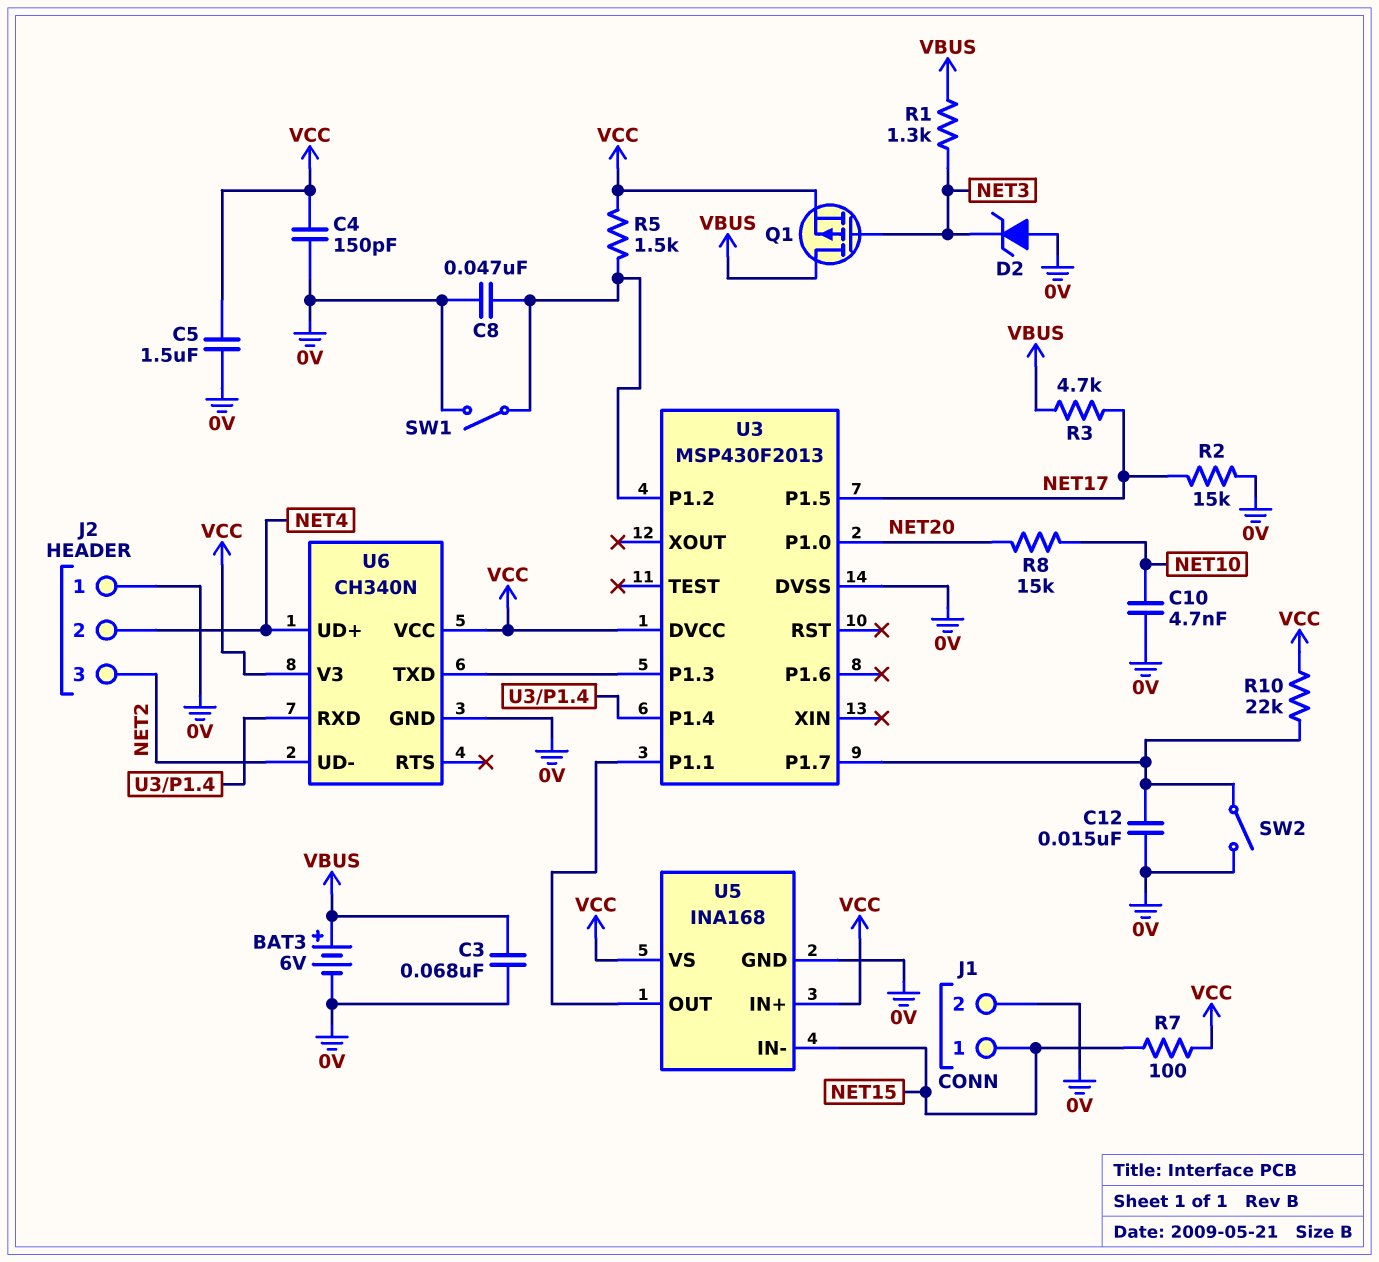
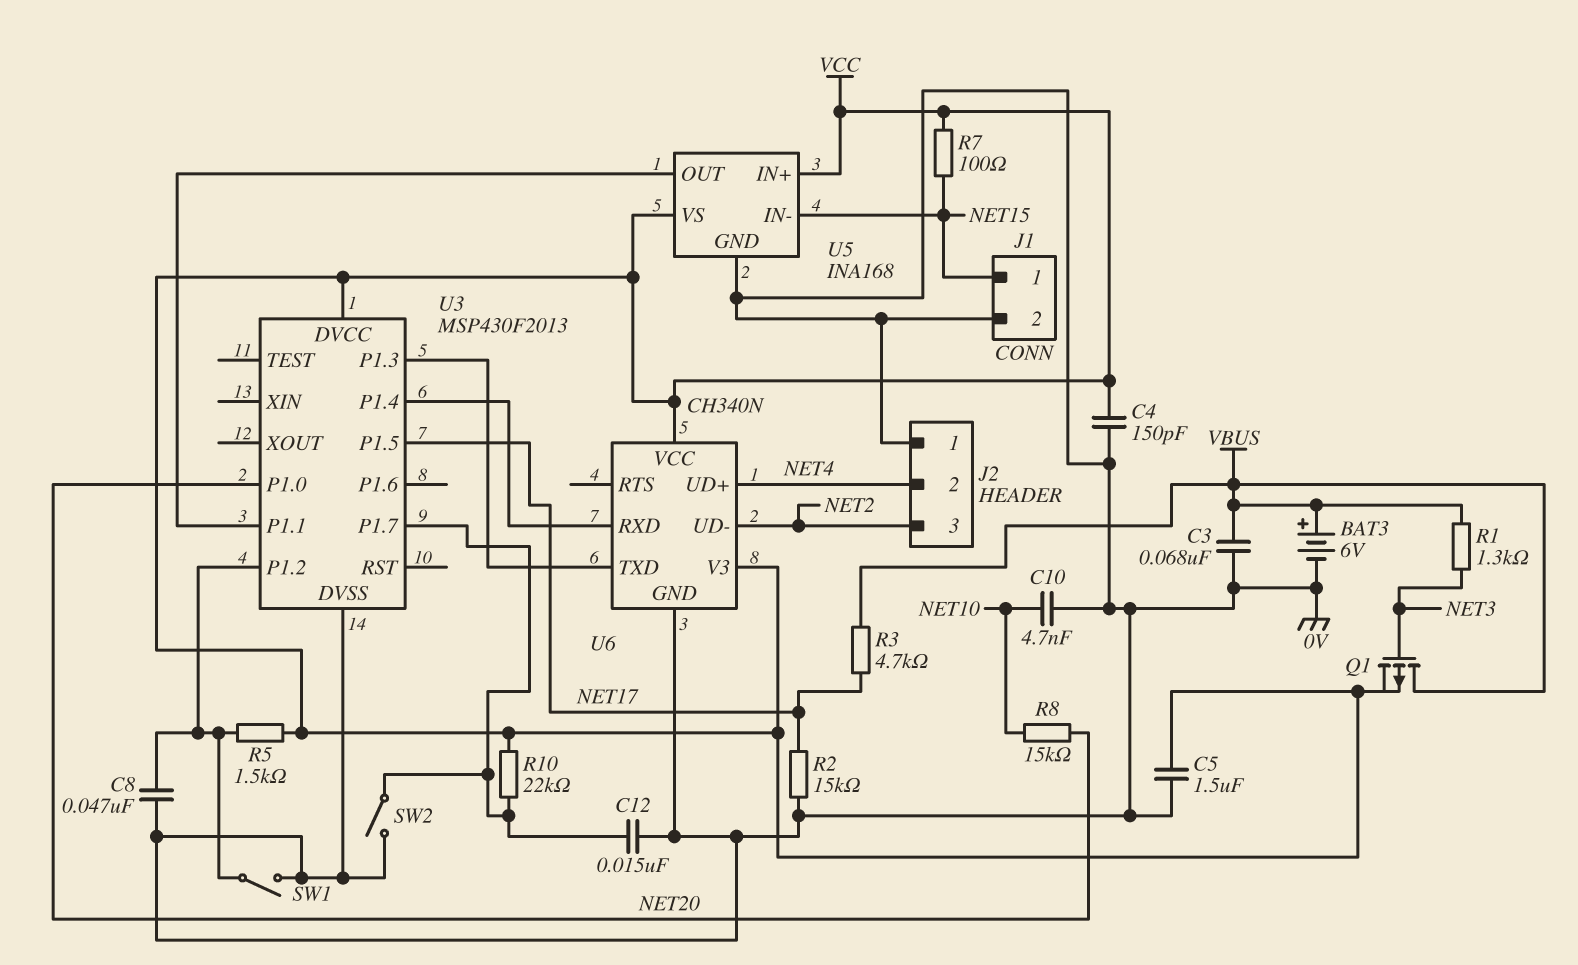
D2: zener (A 0V, K NET3) -> none

